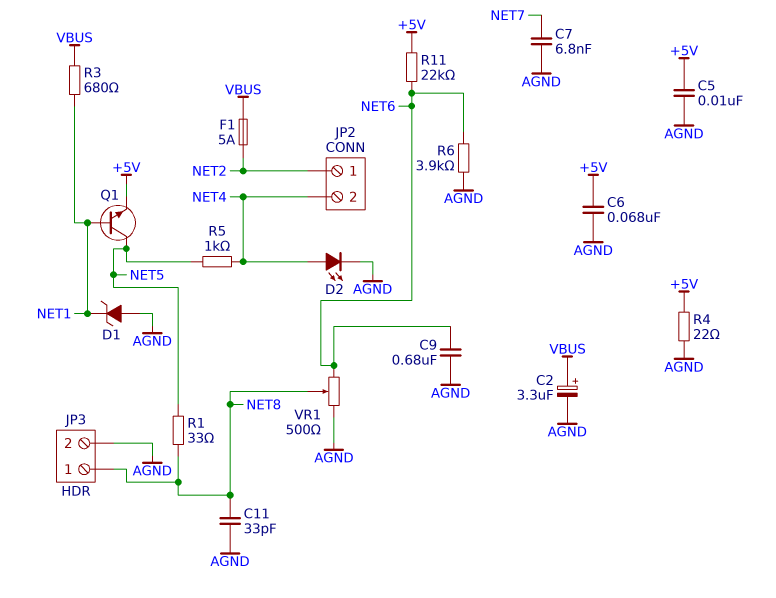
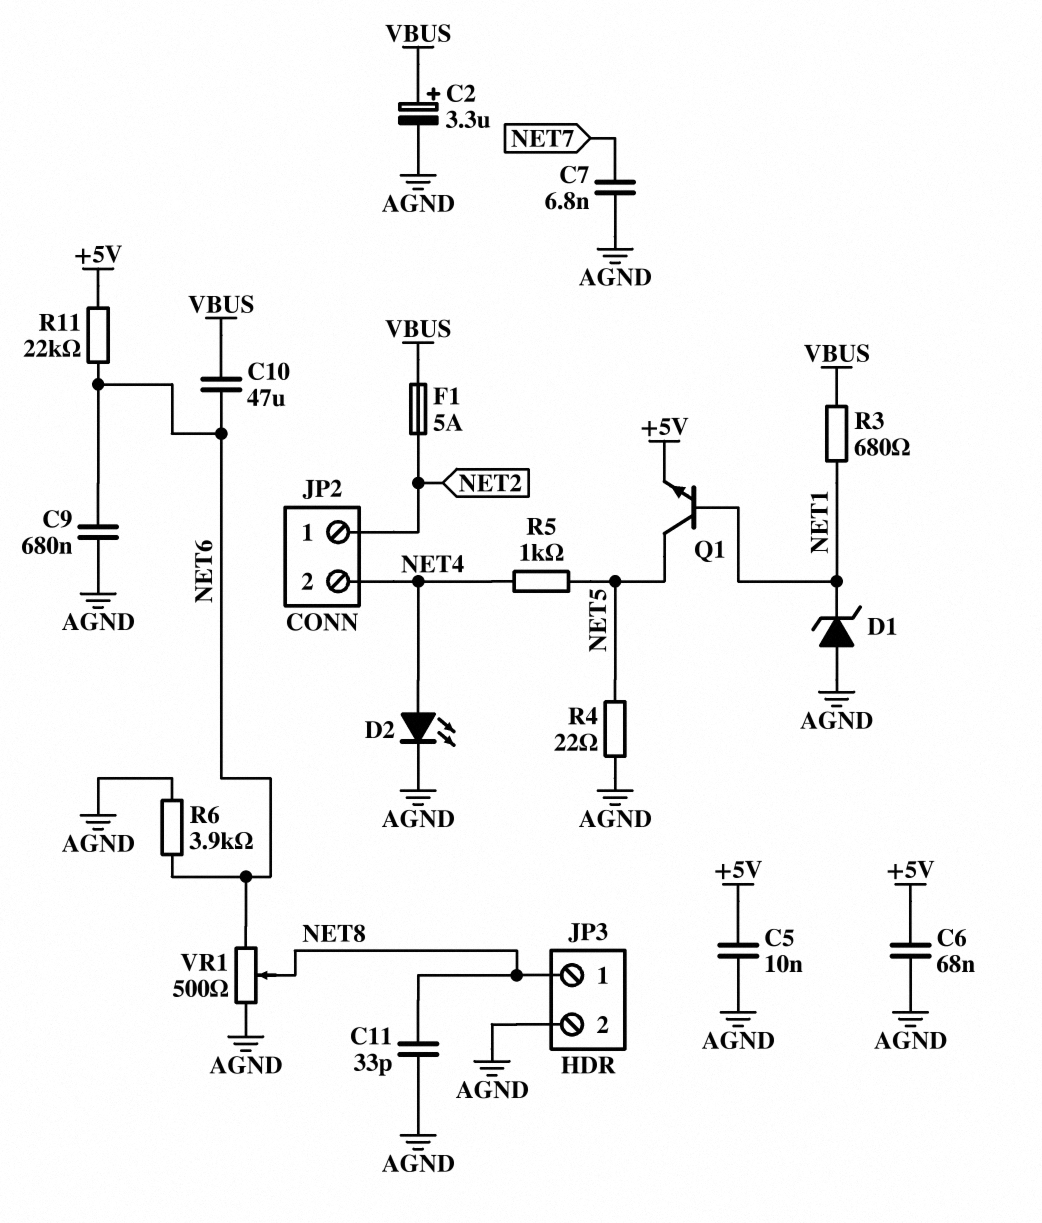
C10: none -> 47uF (NET6, VBUS)
R1: 33 (NET5, NET8) -> none
R4: 22 (+5V, AGND) -> 22 (AGND, NET5)

